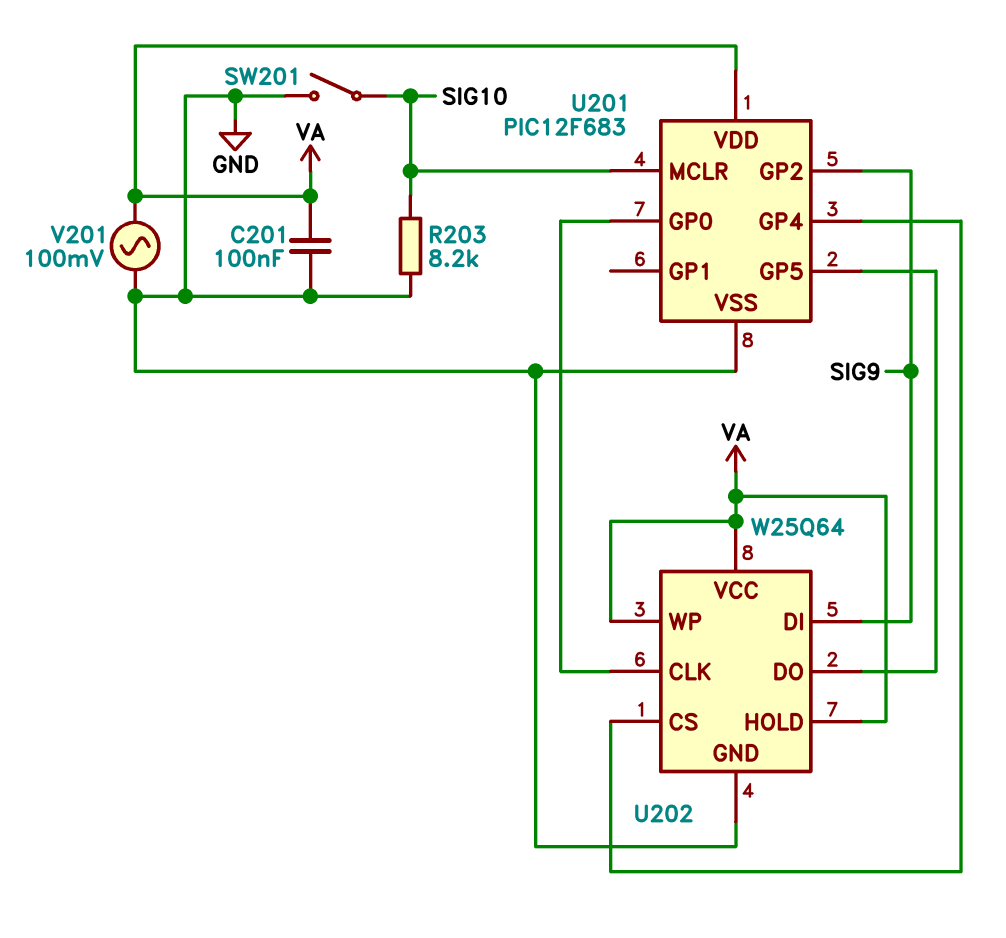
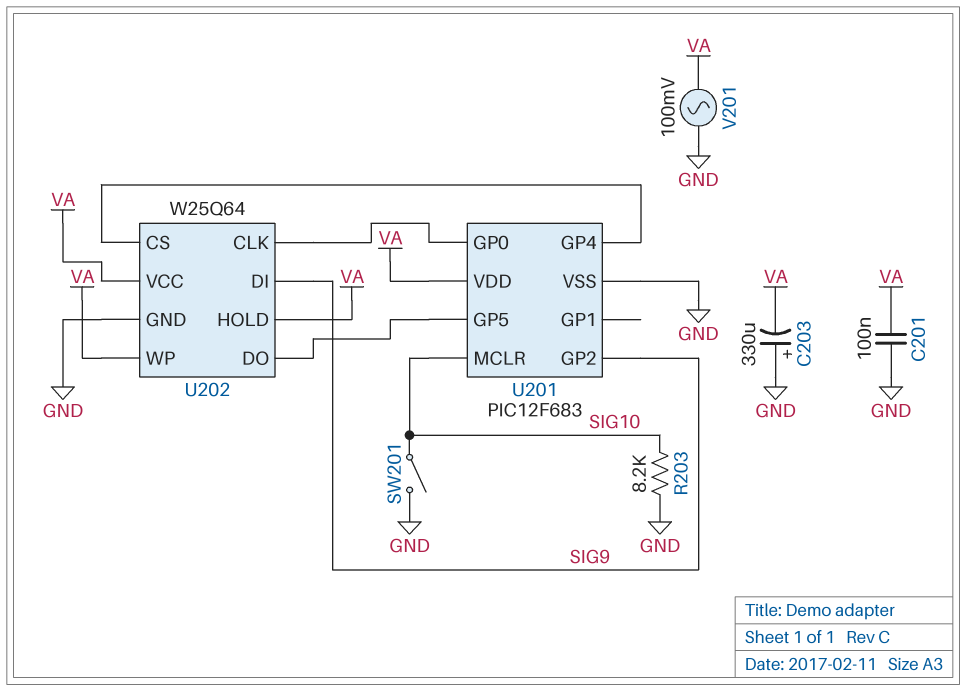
C203: none -> 330uF (plus GND, minus VA)

